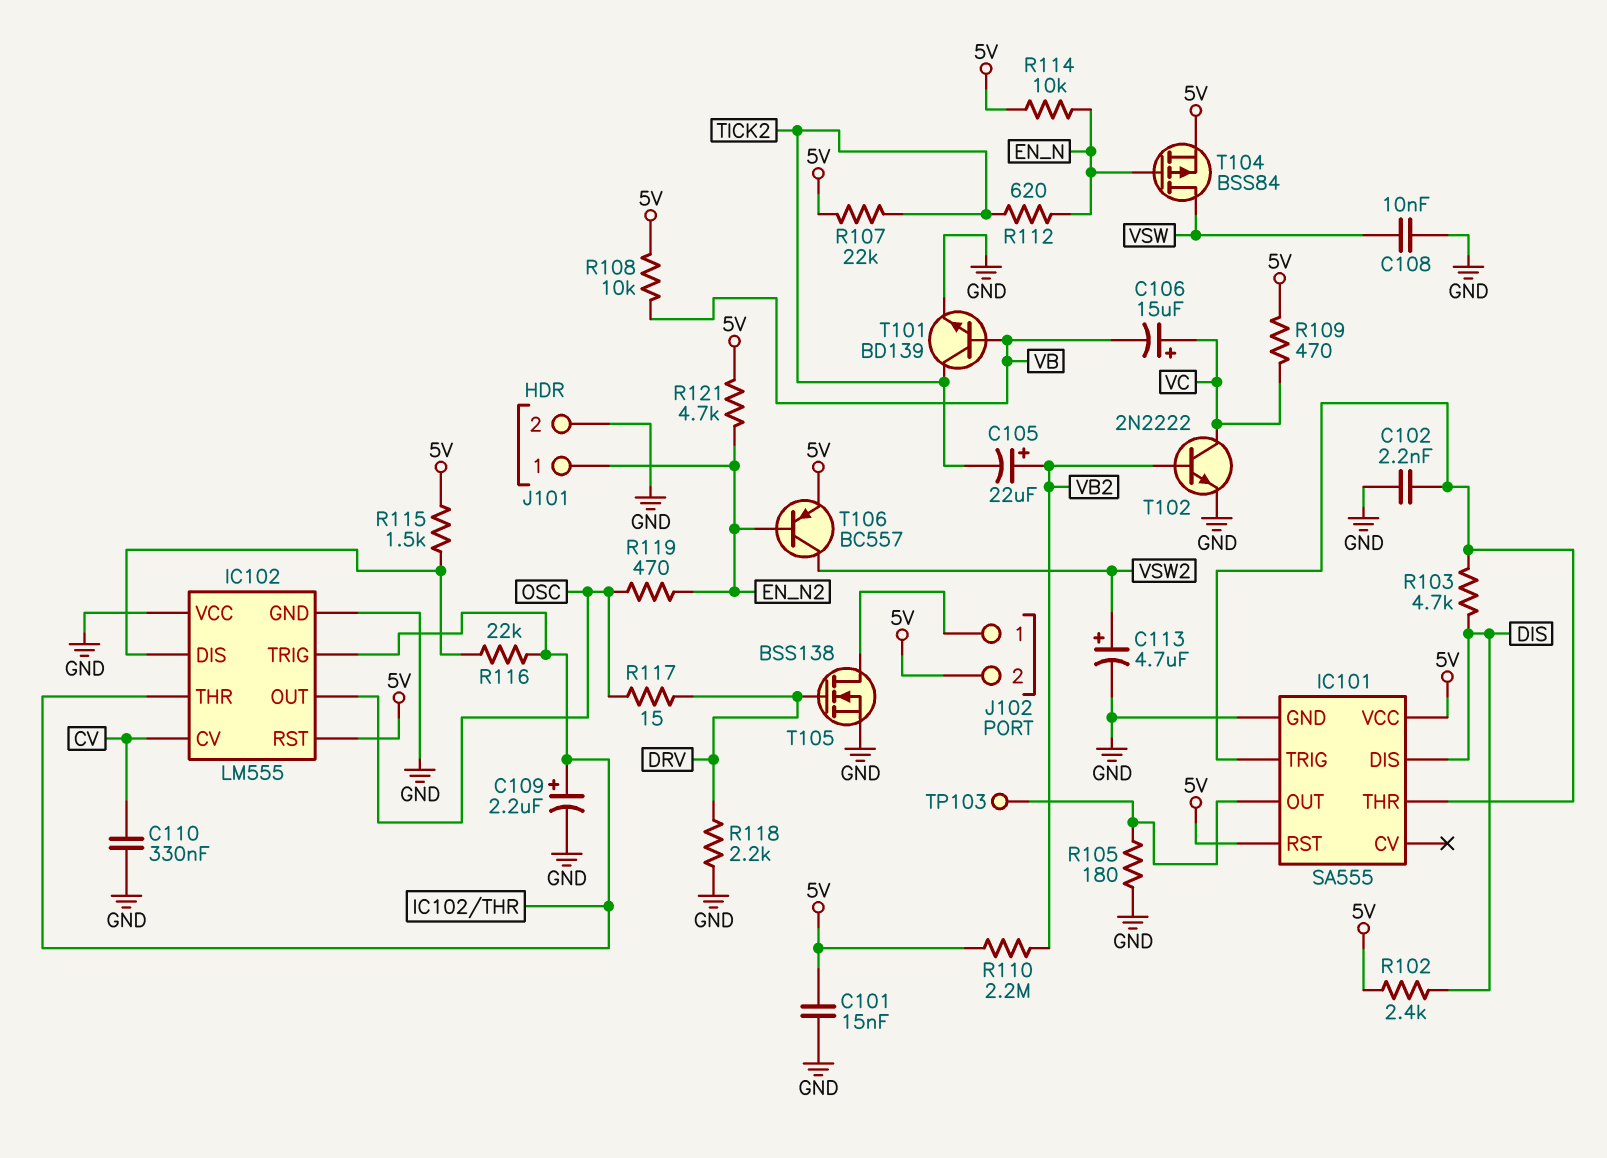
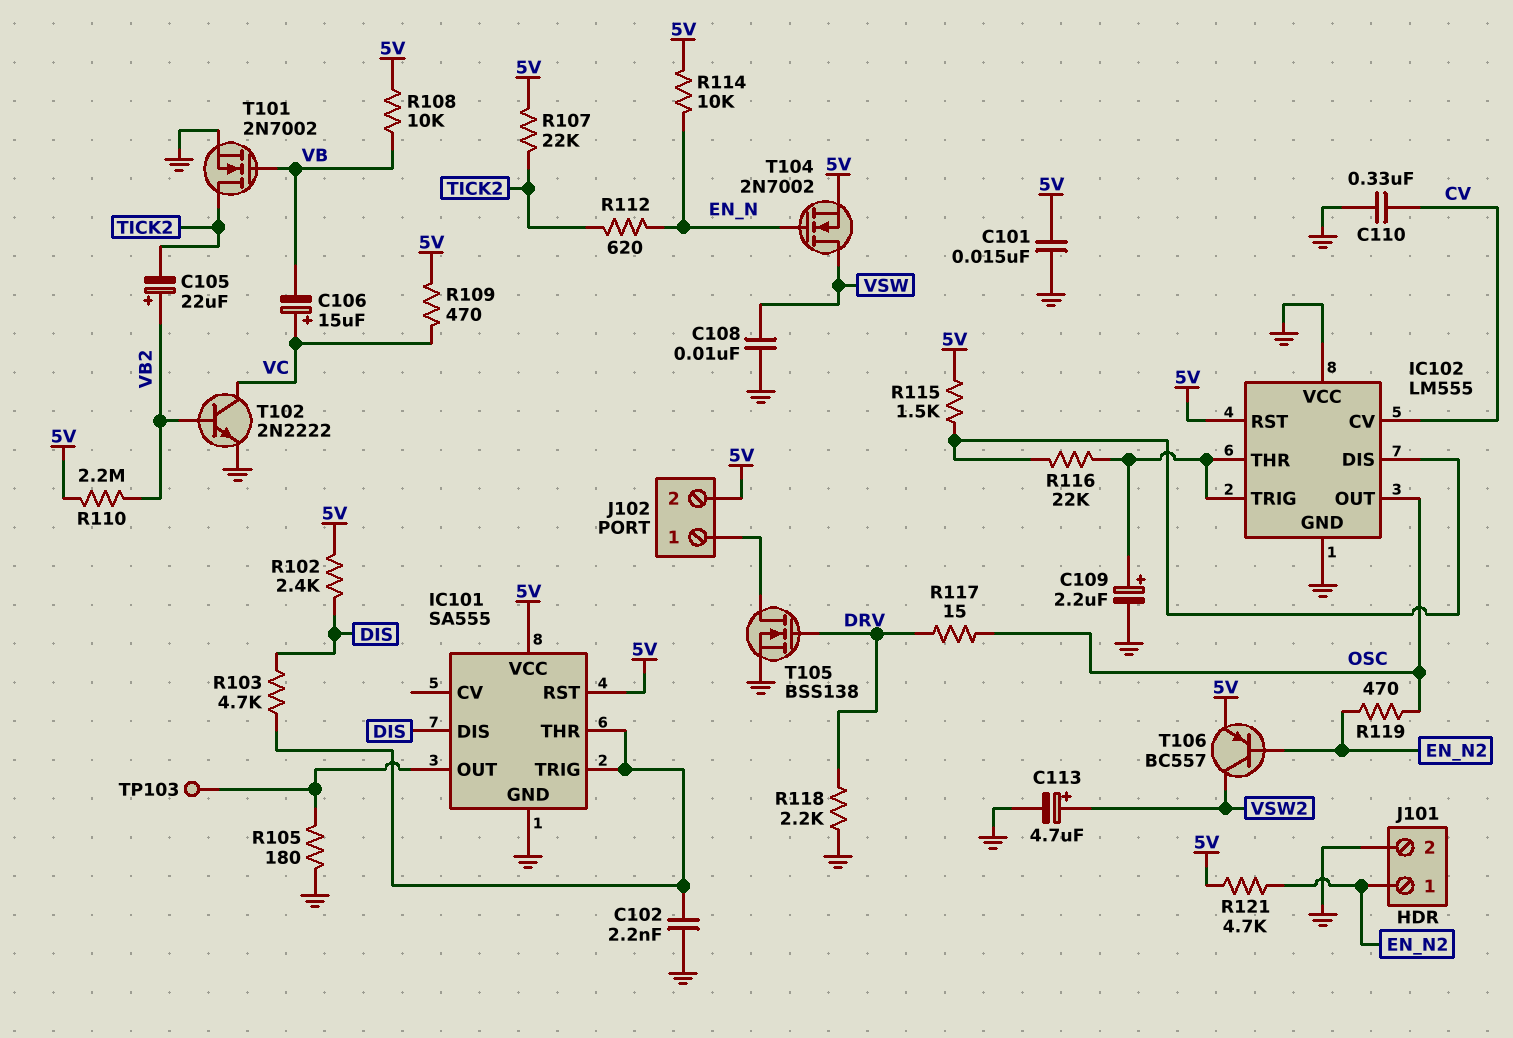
T101: NPN BD139 (B VB, C TICK2, E GND) -> NMOS 2N7002 (G VB, D TICK2, S GND)
T104: PMOS BSS84 (G EN_N, D VSW, S 5V) -> NMOS 2N7002 (G EN_N, D VSW, S 5V)

